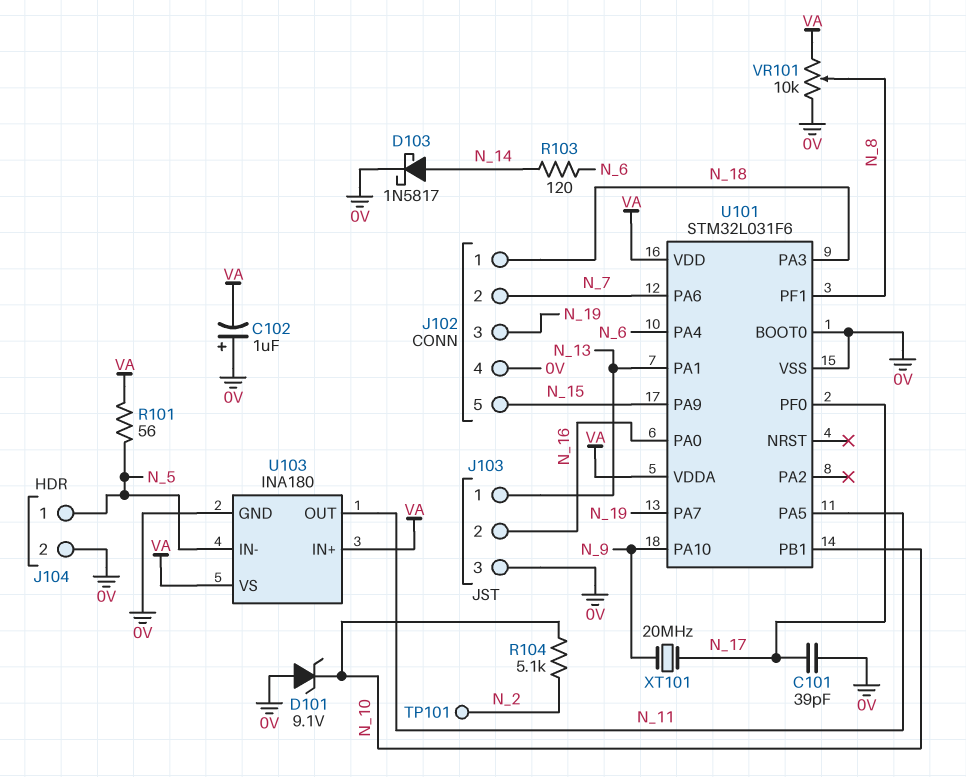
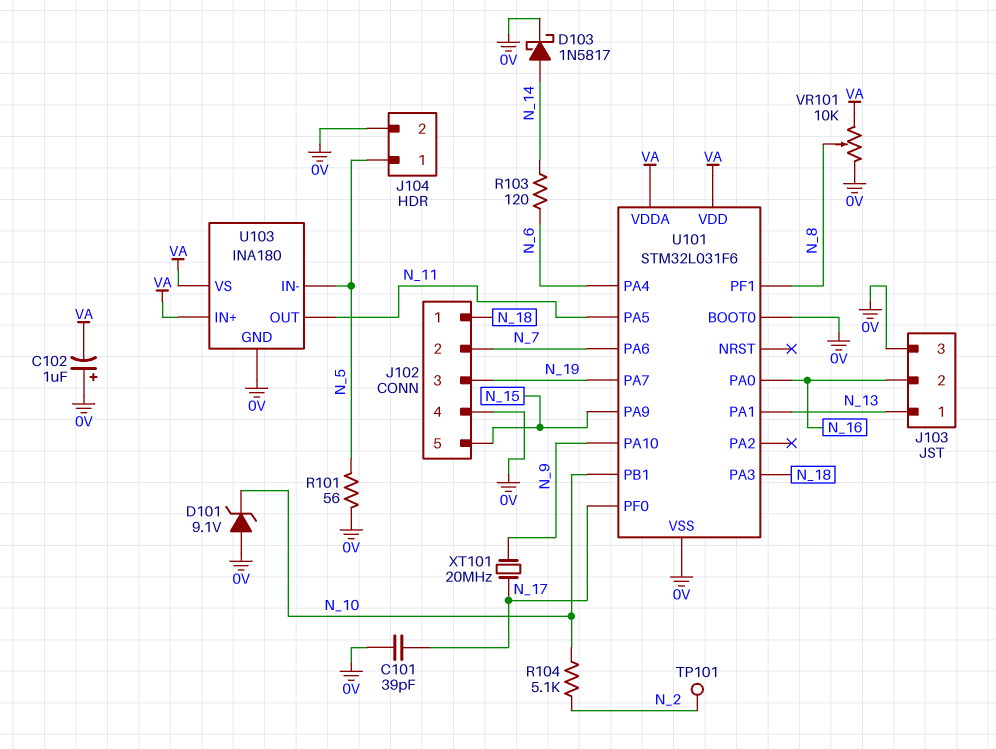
R101: 56 (N_5, VA) -> 56 (0V, N_5)

